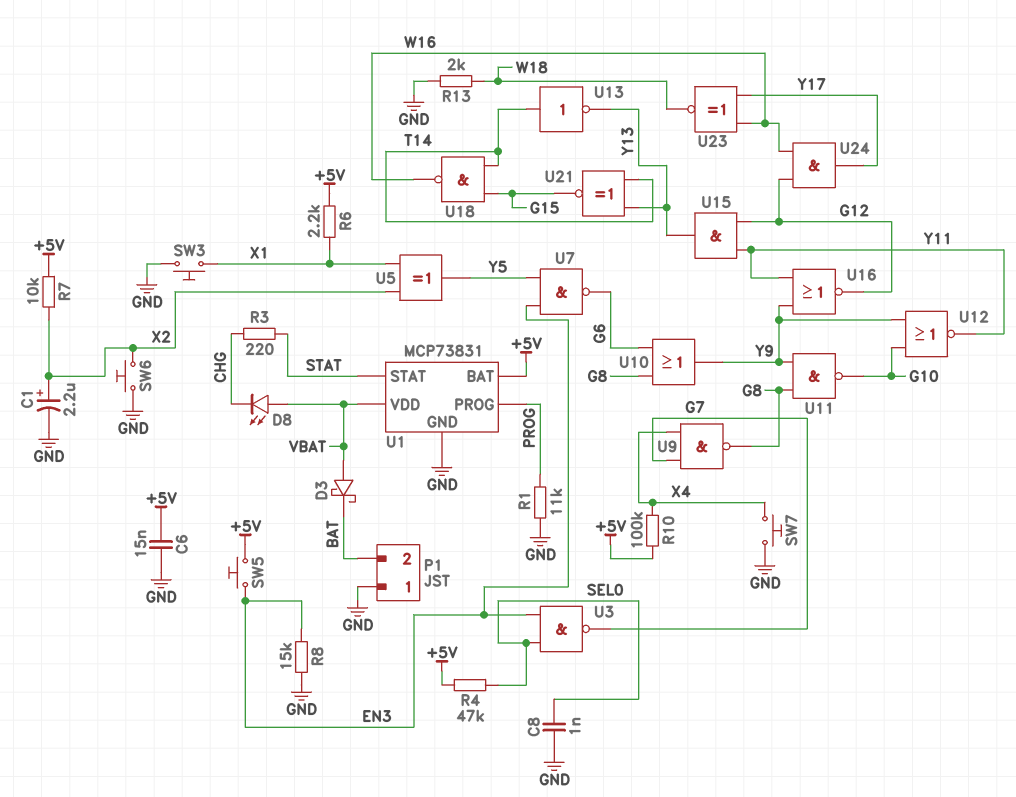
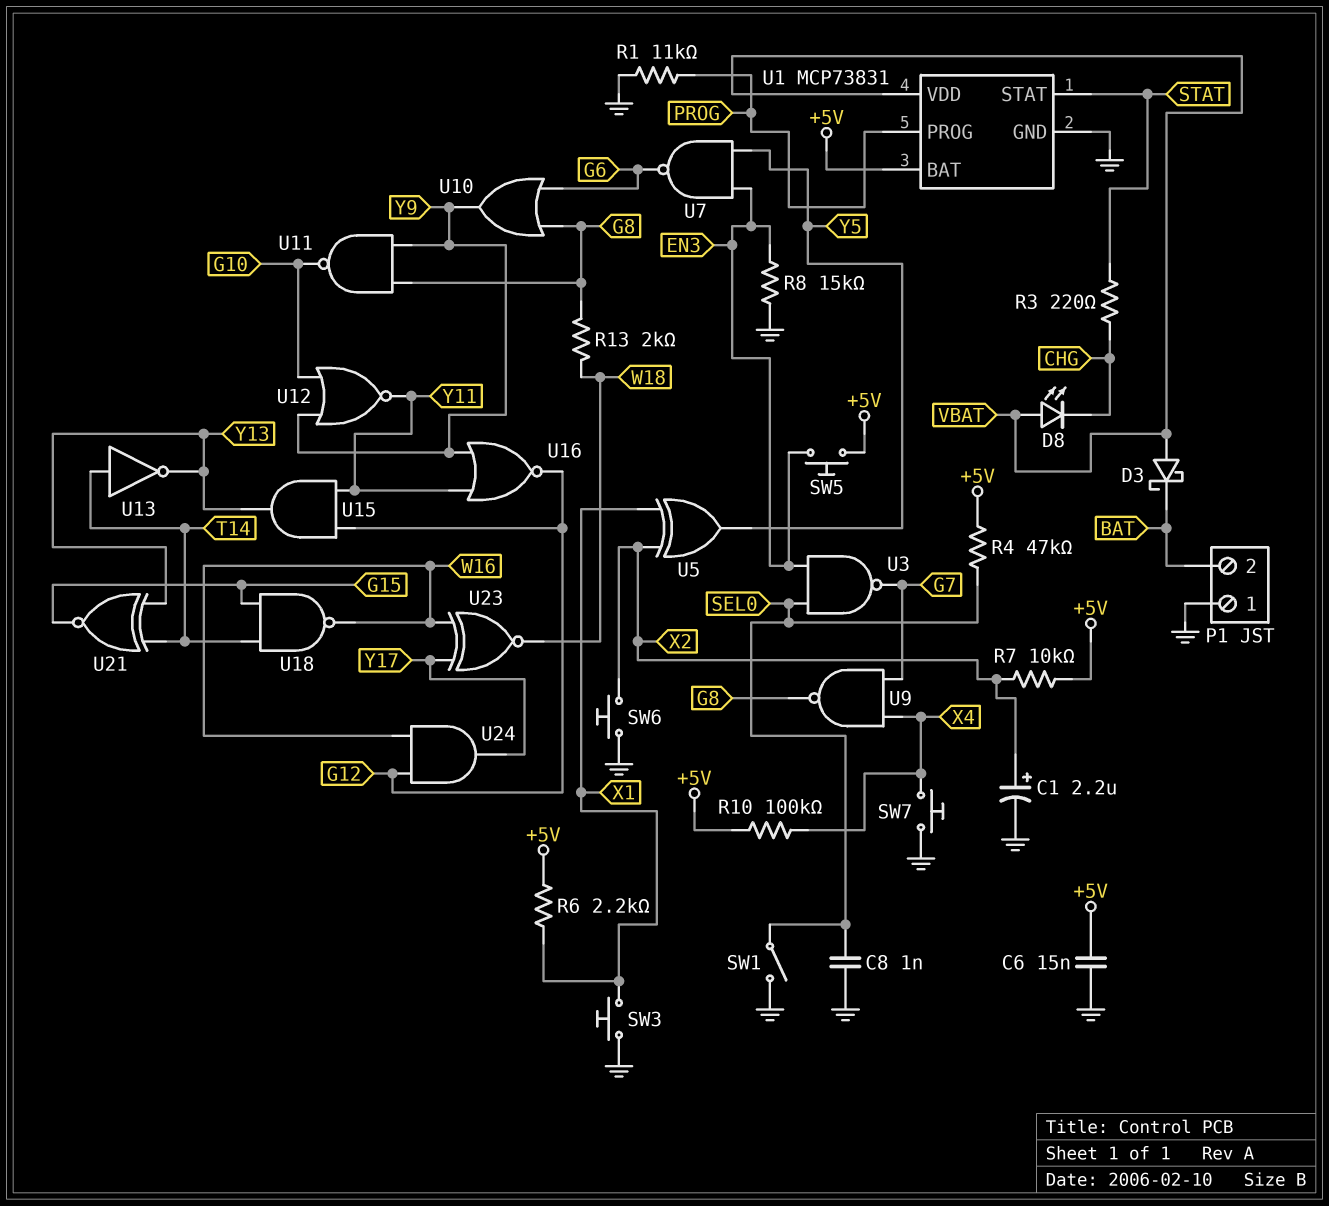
R13: 2k (GND, W18) -> 2k (G8, W18)
SW1: none -> switch (GND, SEL0)

